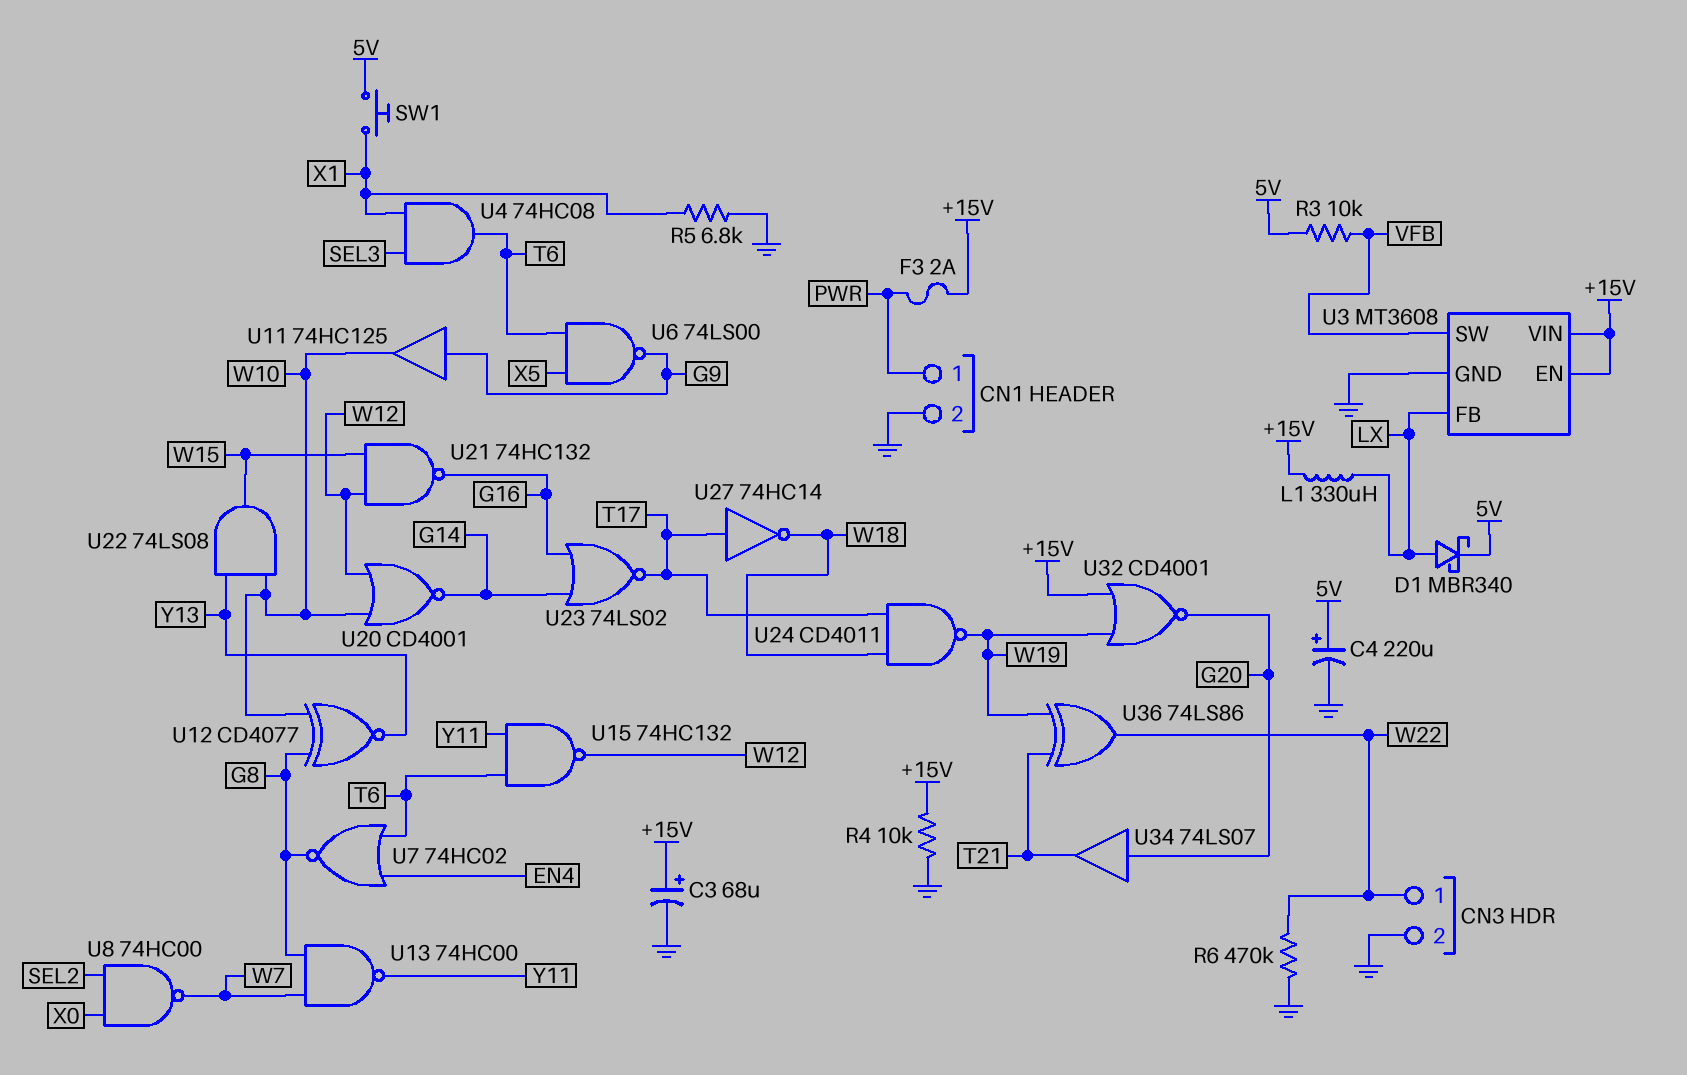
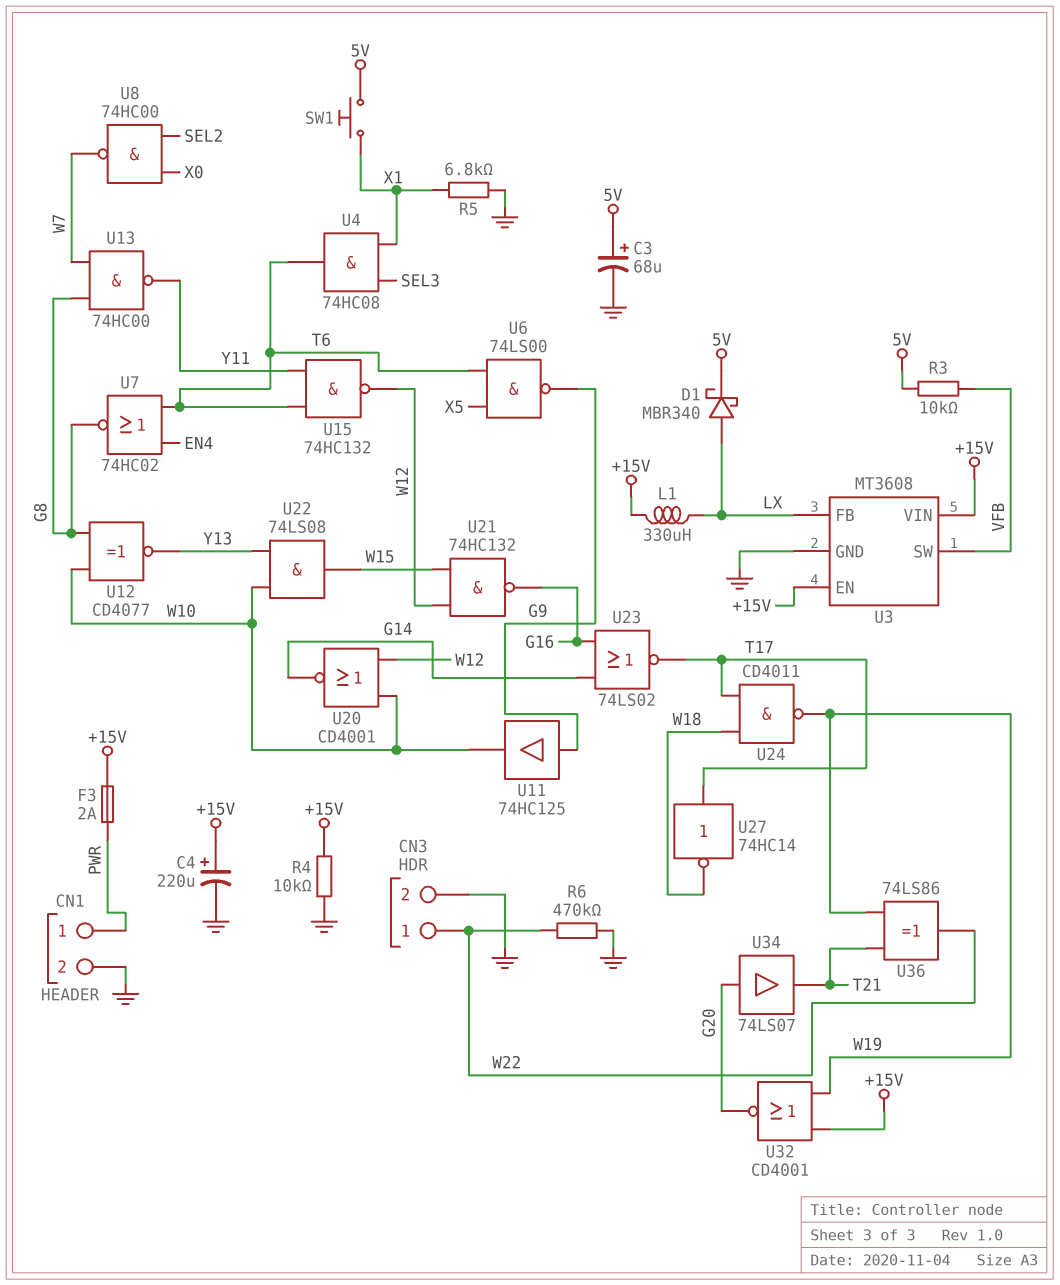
C3: 68uF (plus +15V, minus GND) -> 68uF (plus 5V, minus GND)
C4: 220uF (plus 5V, minus GND) -> 220uF (plus +15V, minus GND)

